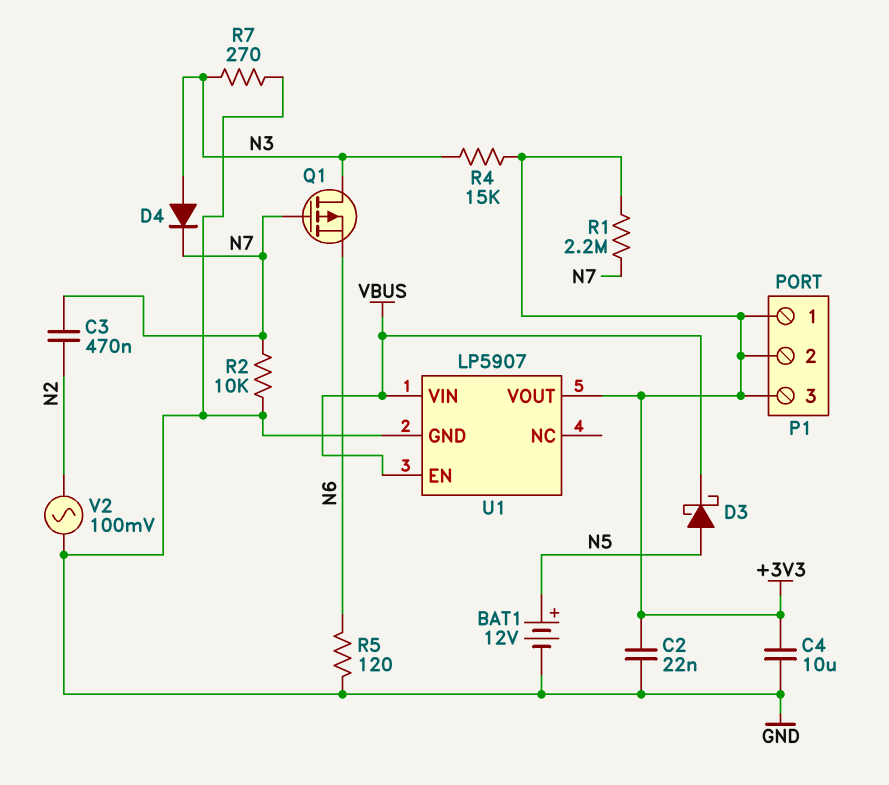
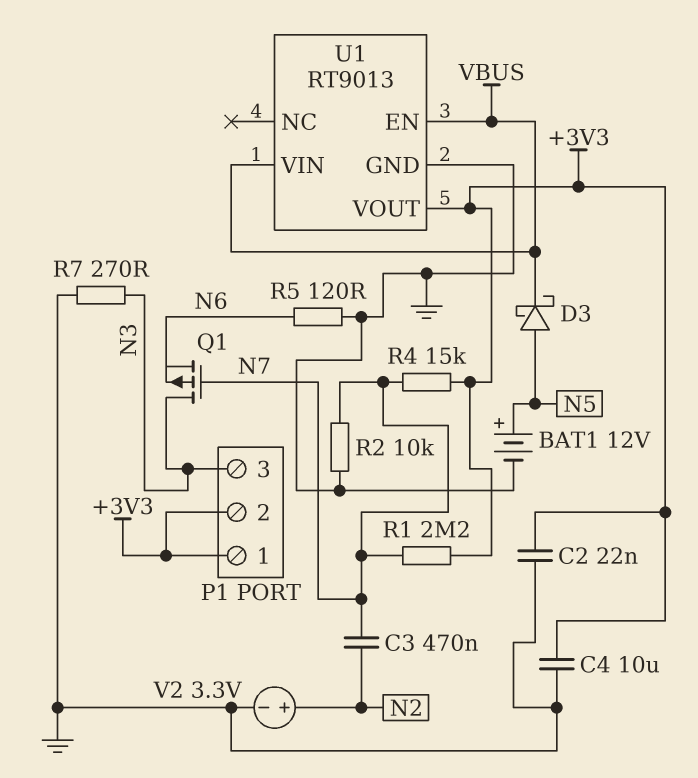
D4: diode (A N3, K N7) -> none
P1 pin 3: +3V3 -> N3
R4: 15k (+3V3, N3) -> 15k (+3V3, N7)
U1: LP5907 -> RT9013
V2: AC 100mV (GND, N2) -> 3.3V (plus N2, minus GND)

